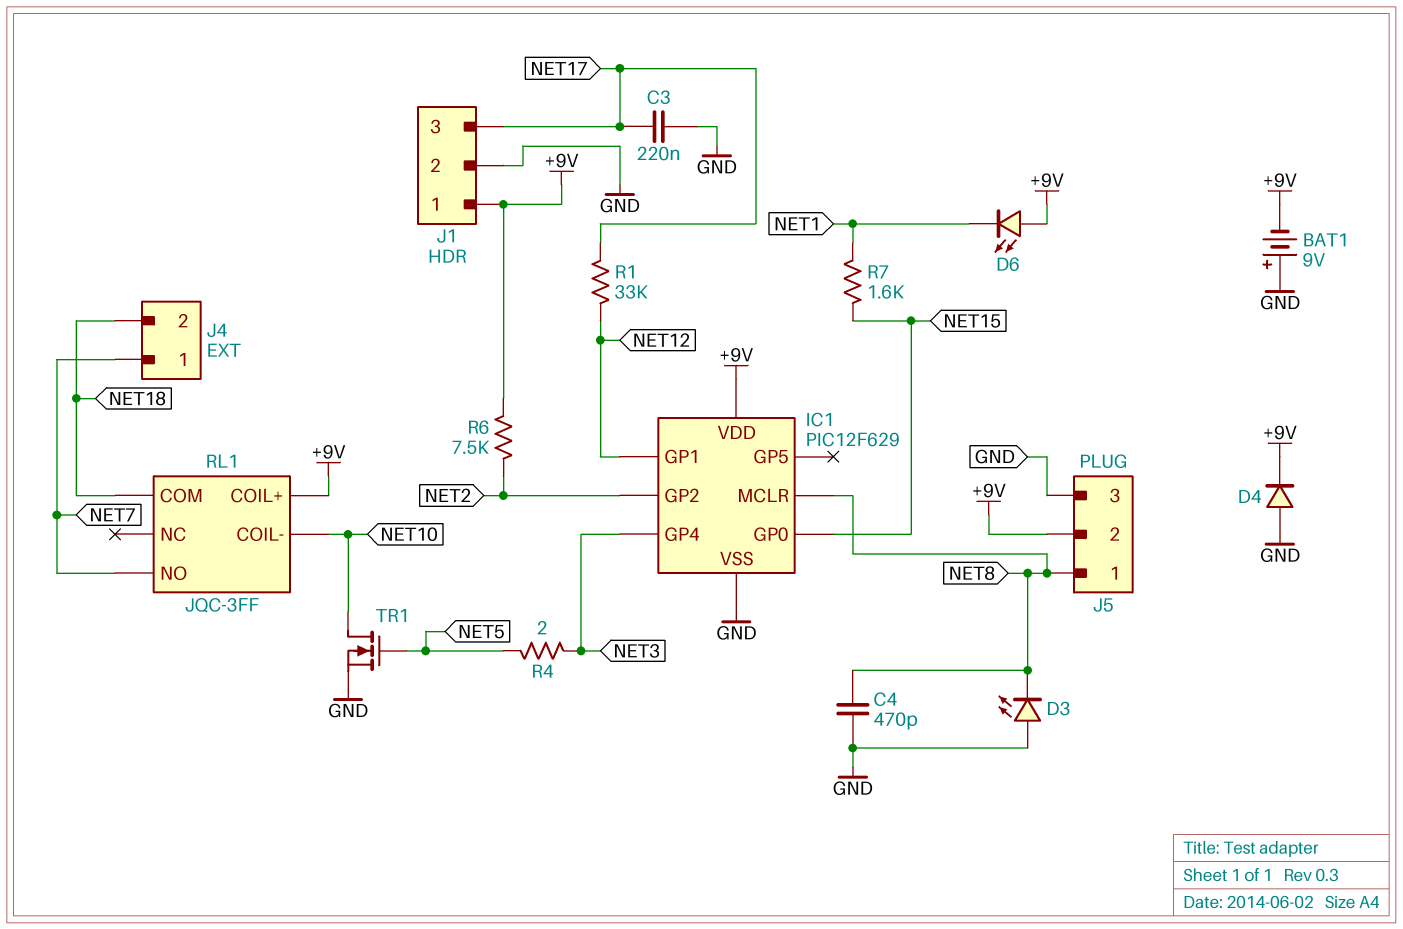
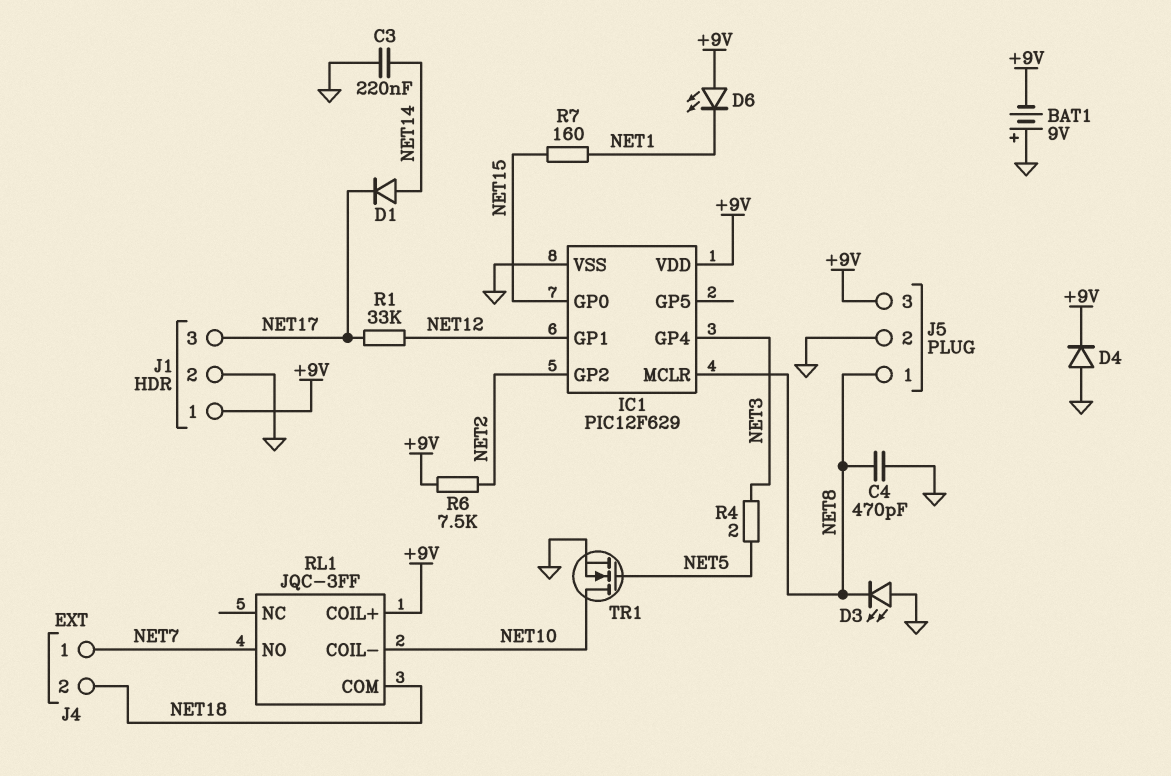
C3: 220nF (GND, NET17) -> 220nF (GND, NET14)
D1: none -> diode (A NET14, K NET17)
J5 pin 2: +9V -> GND
J5 pin 3: GND -> +9V
R7: 1.6k (NET1, NET15) -> 160 (NET1, NET15)

